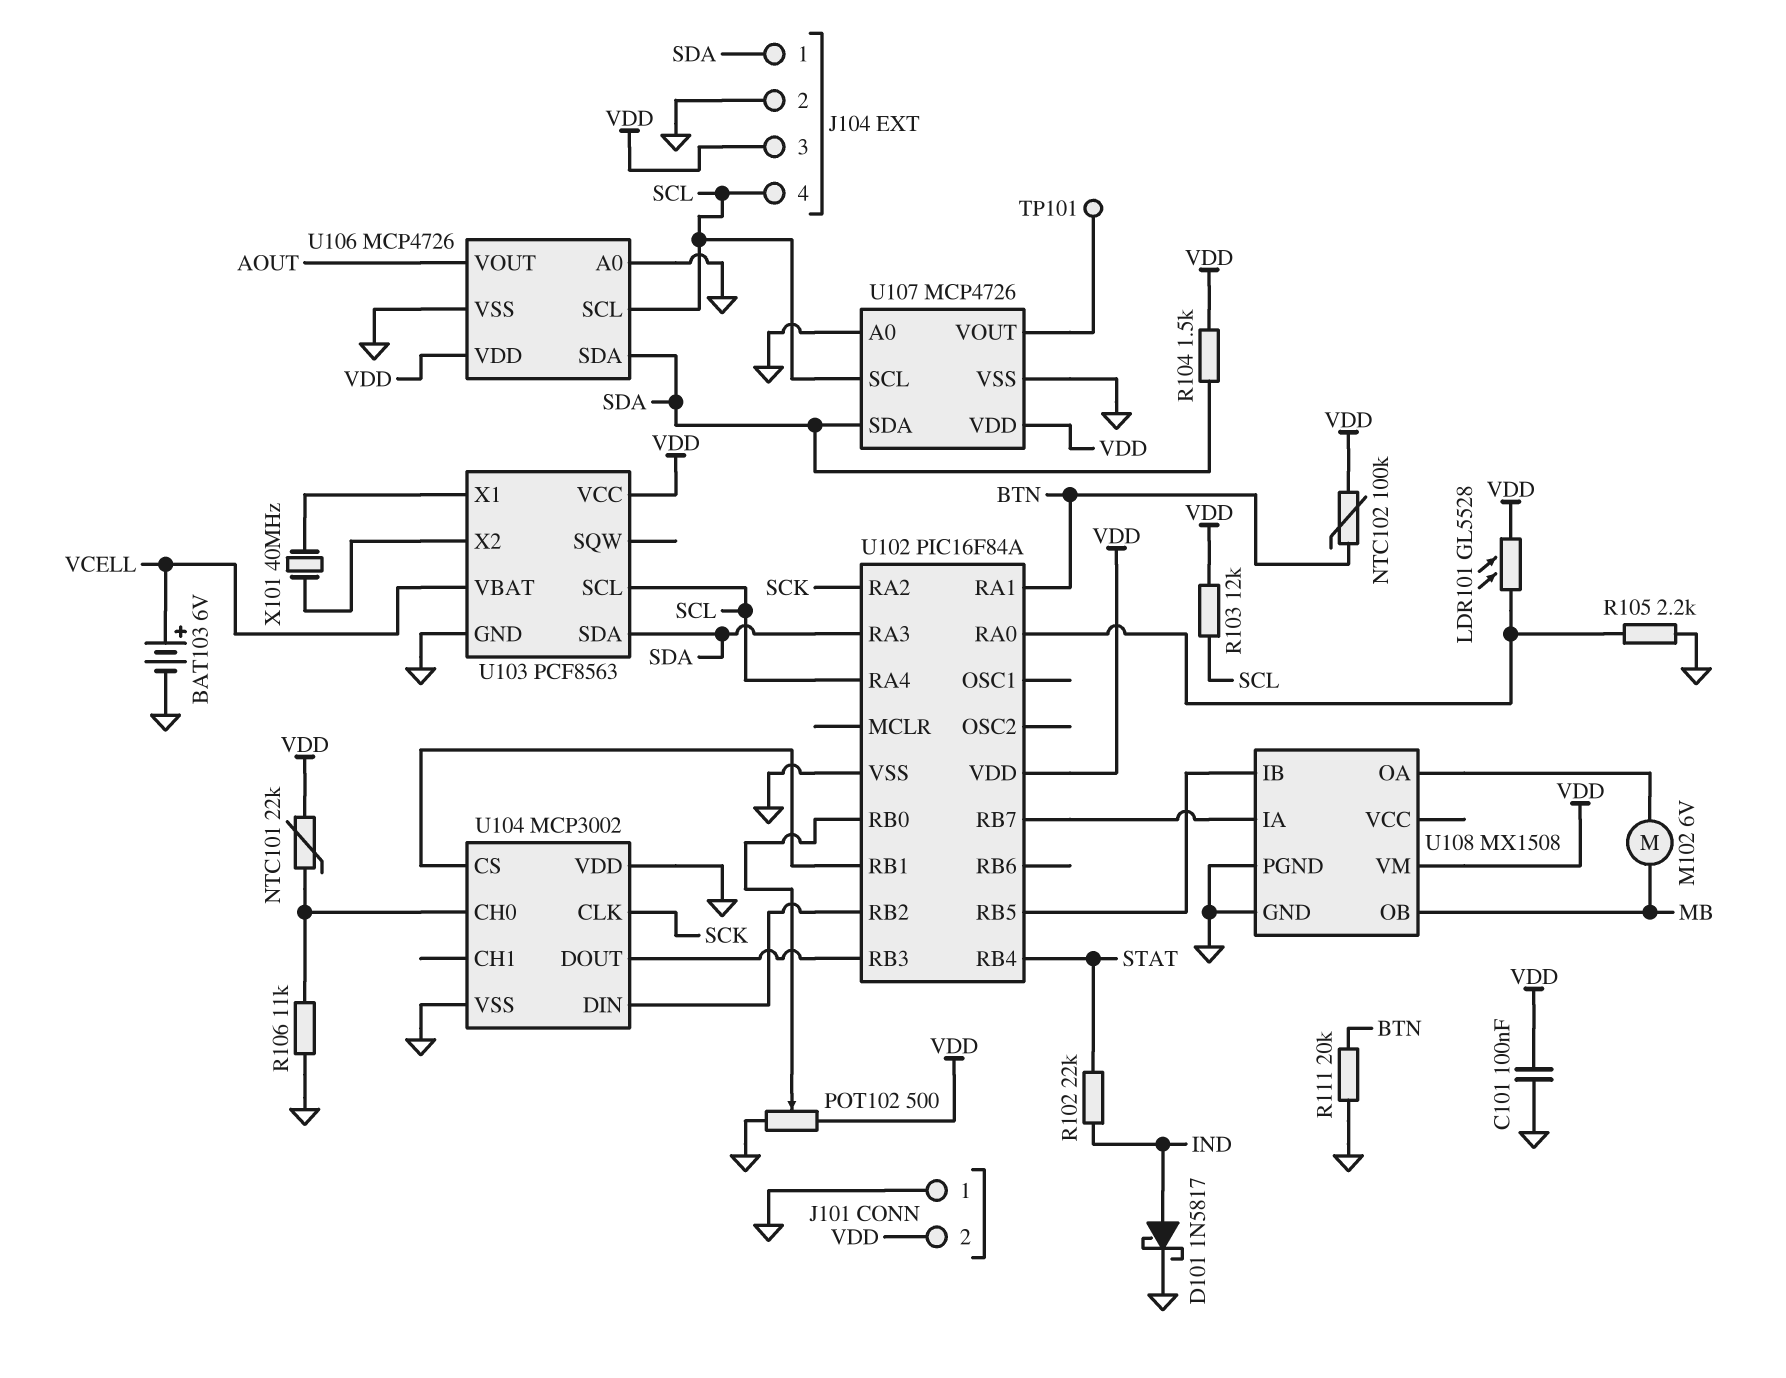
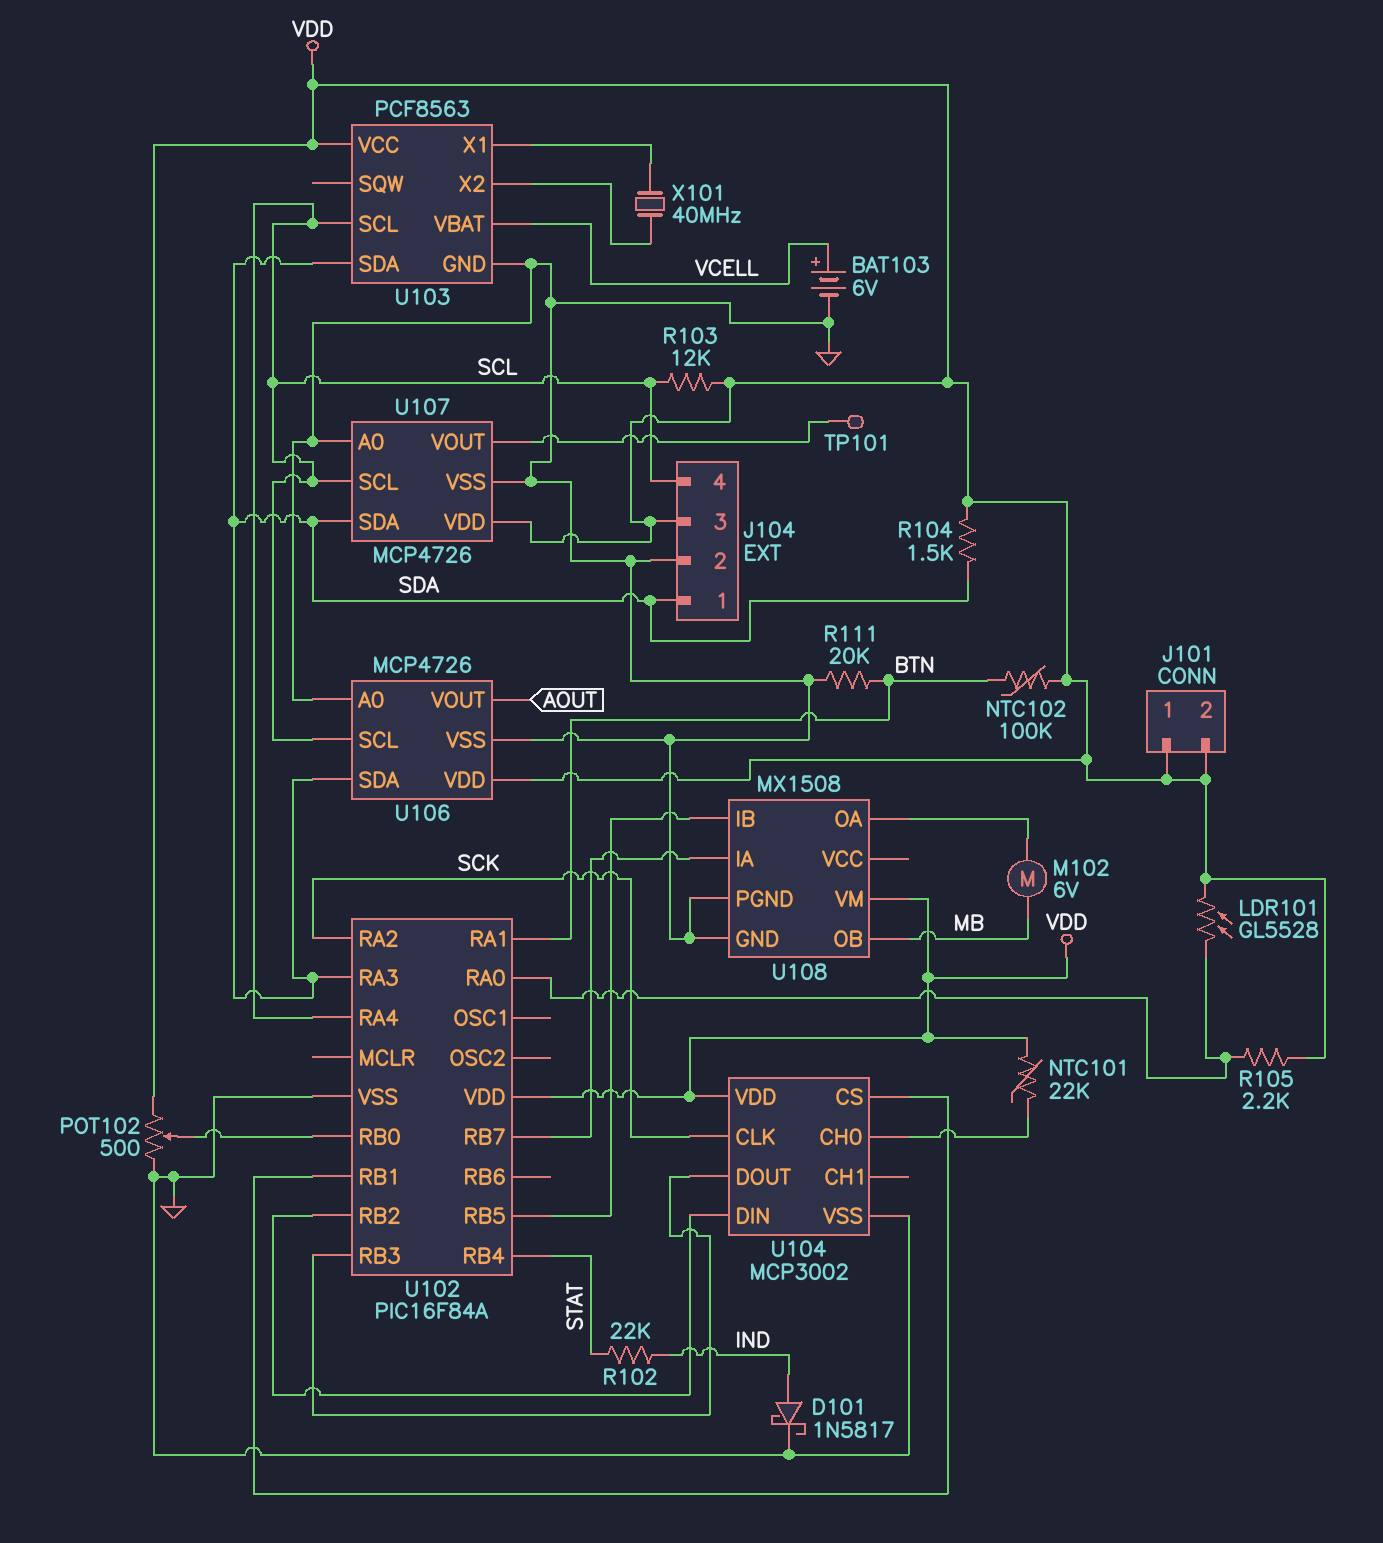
C101: 100nF (GND, VDD) -> none
J101 pin 1: GND -> VDD
R105: 2.2k (GND, U102/RA0) -> 2.2k (U102/RA0, VDD)
R106: 11k (GND, U104/CH0) -> none
U104 pin VDD: GND -> VDD

